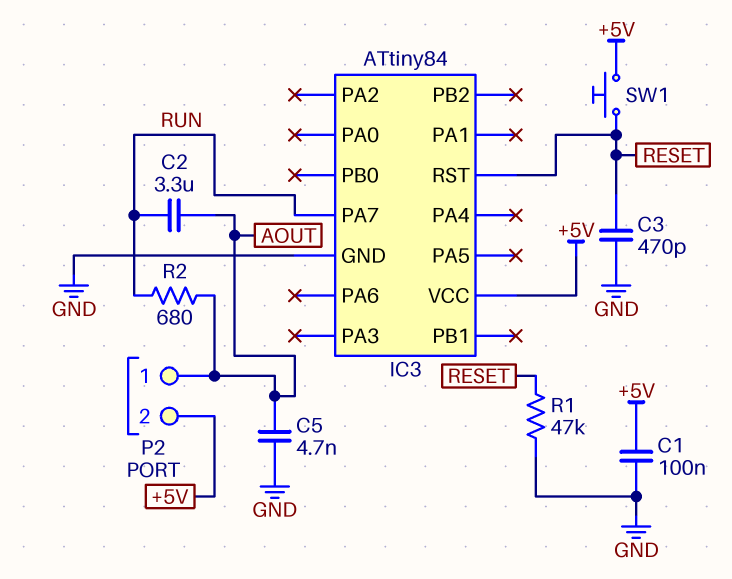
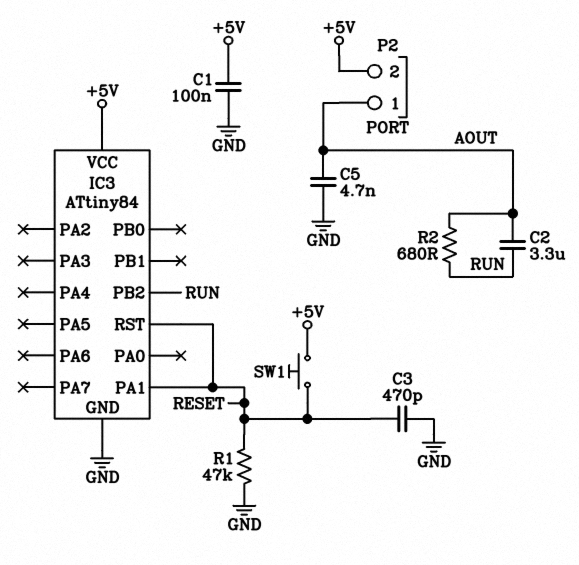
IC3 pin PA1: none -> RESET
IC3 pin PA7: RUN -> none
IC3 pin PB2: none -> RUN

